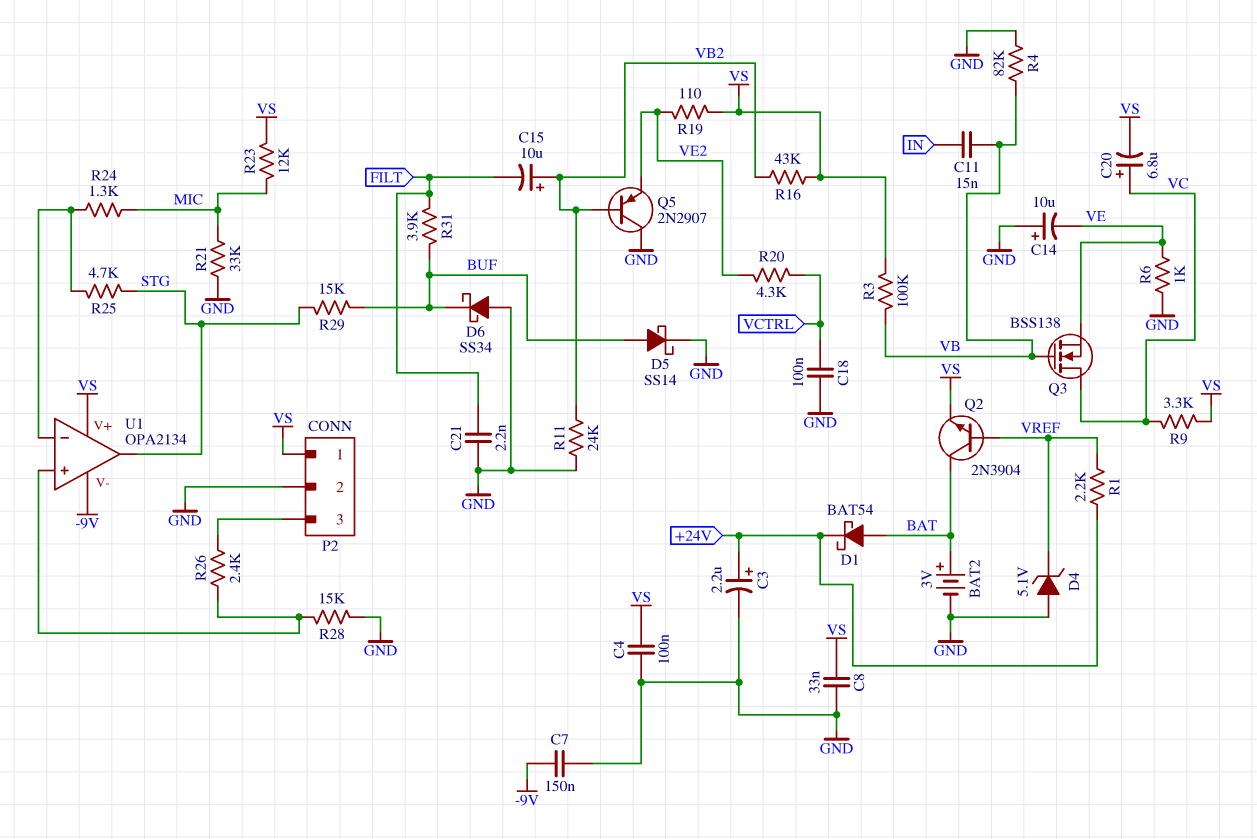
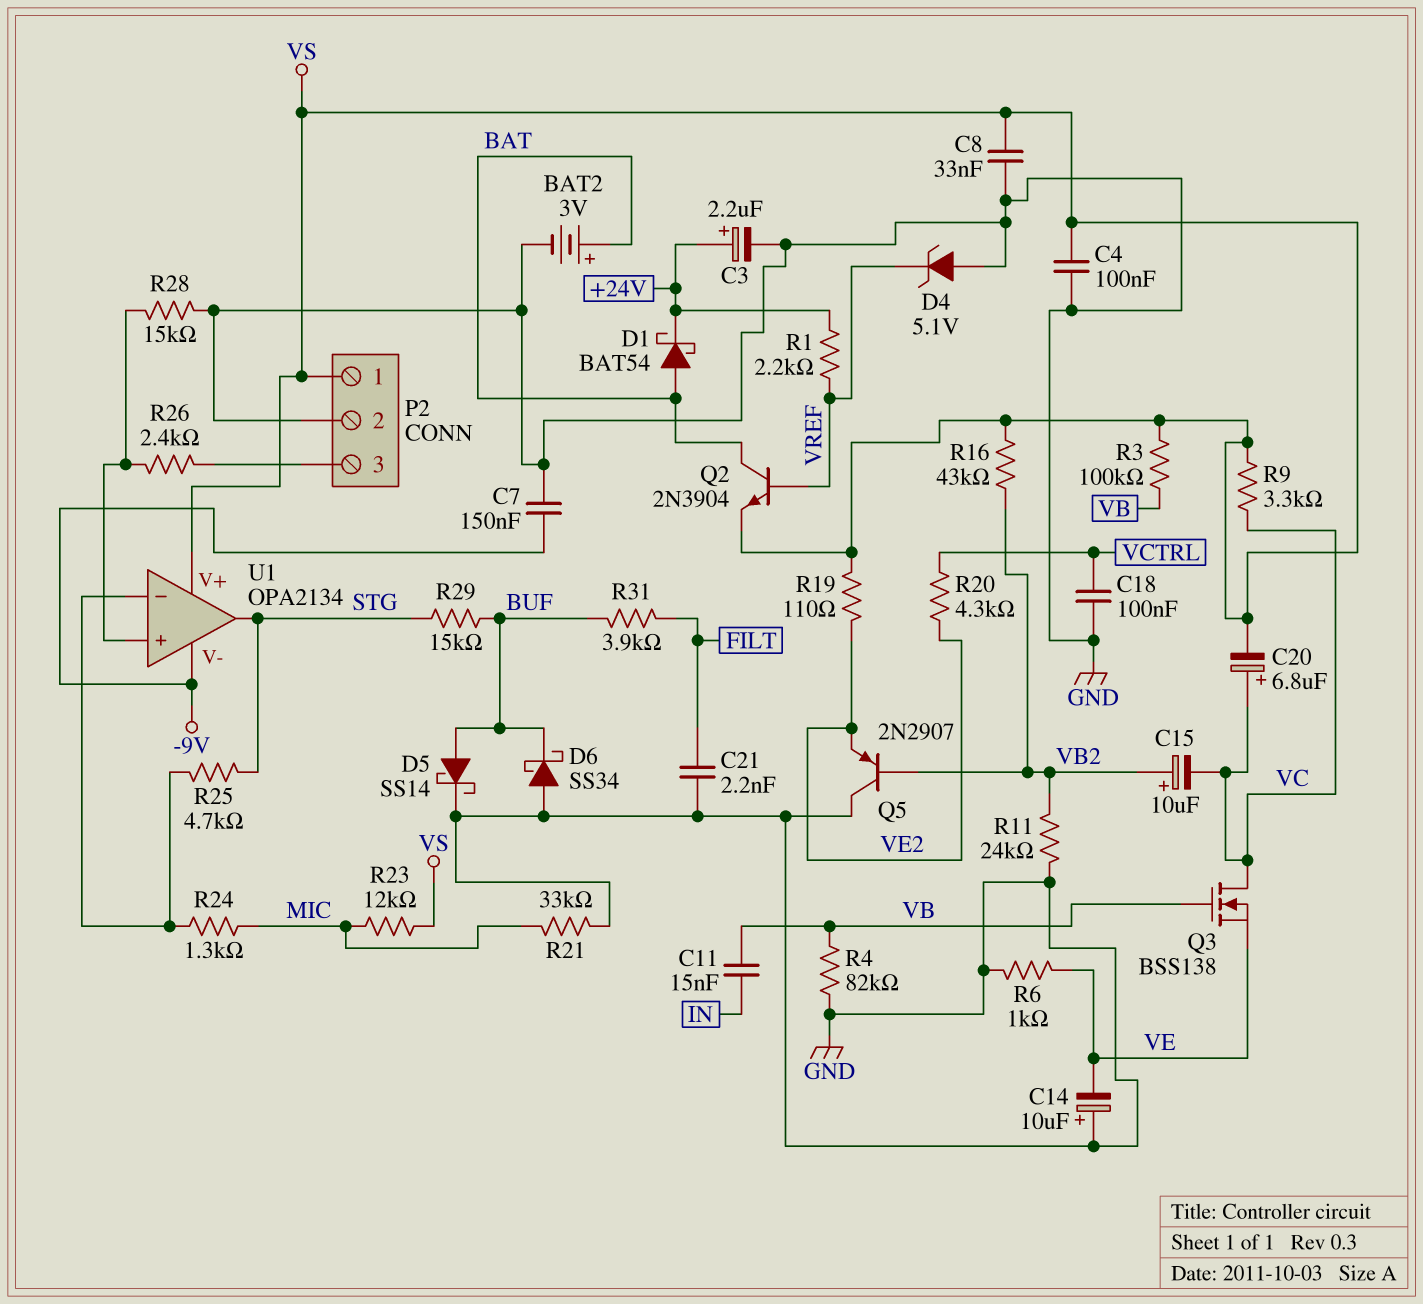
C15: 10uF (plus VB2, minus FILT) -> 10uF (plus VB2, minus VC)

